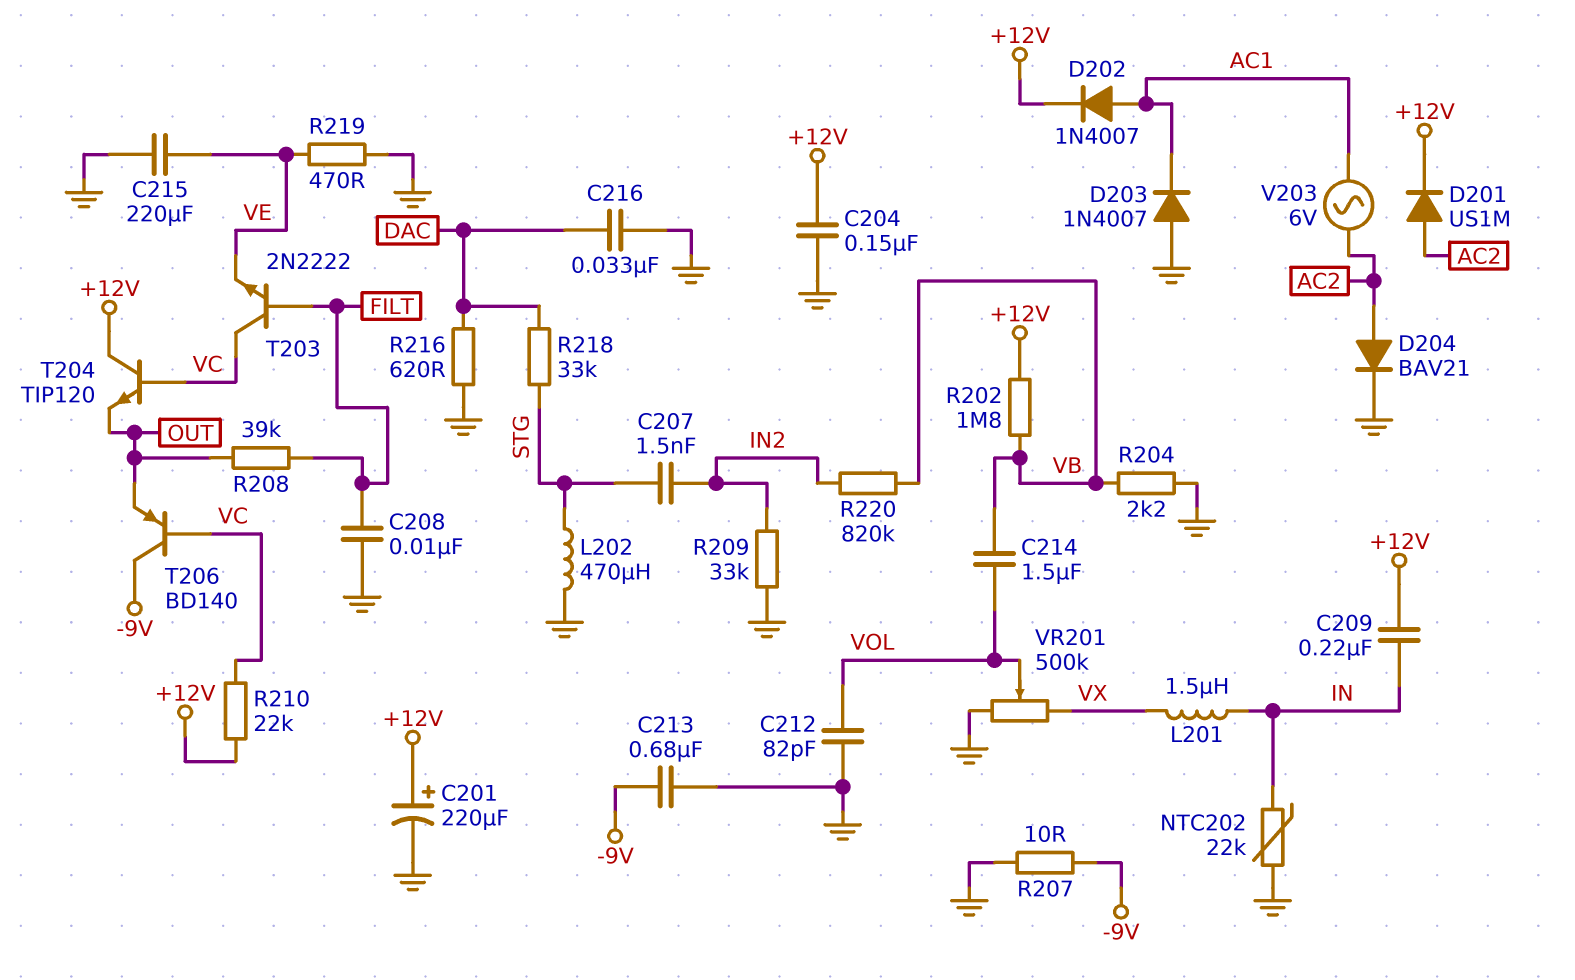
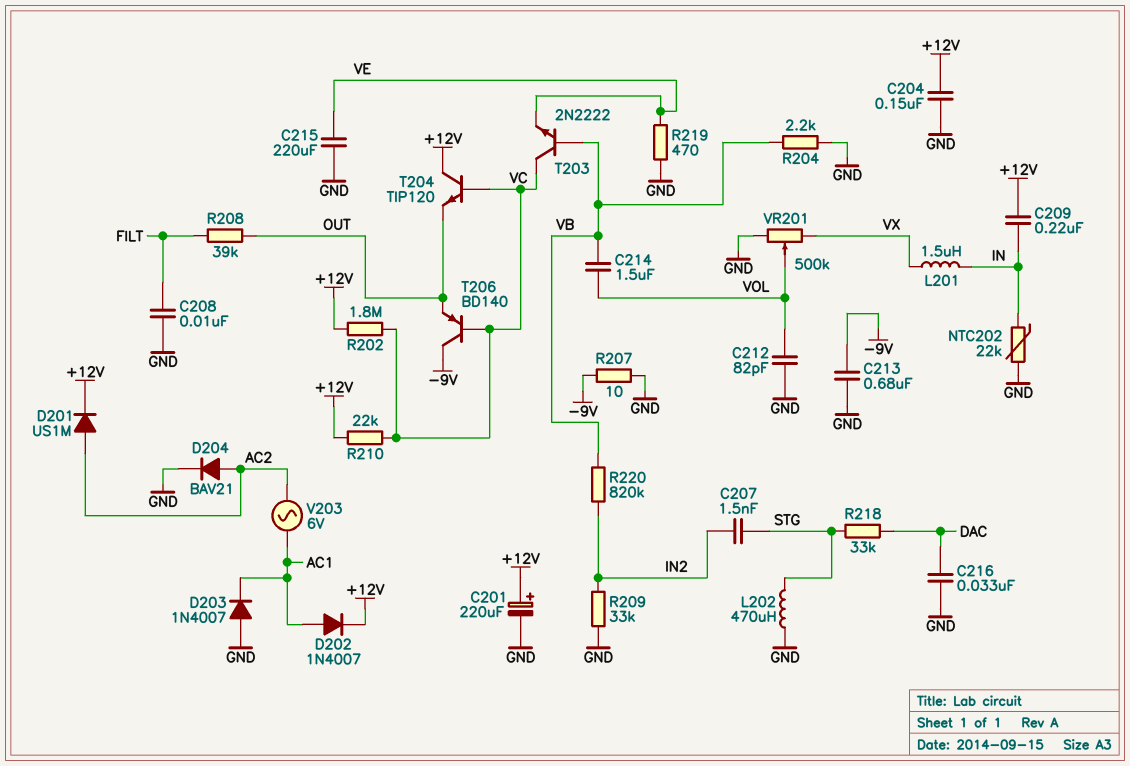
R202: 1.8M (+12V, VB) -> 1.8M (+12V, VC)
R216: 620 (DAC, GND) -> none
T203: NPN 2N2222 (B FILT, C VC, E VE) -> NPN 2N2222 (B VB, C VC, E VE)

